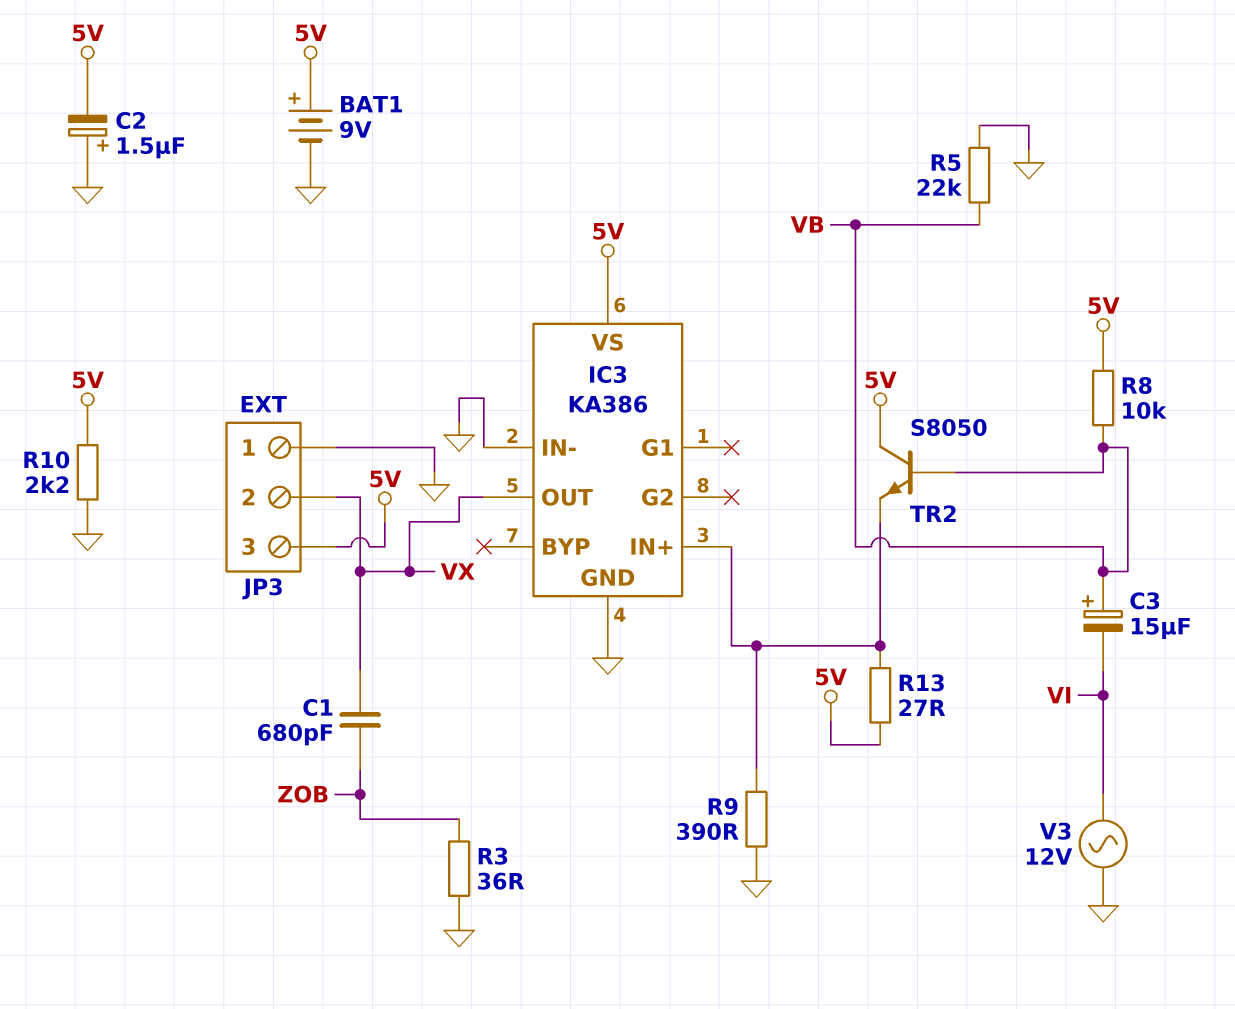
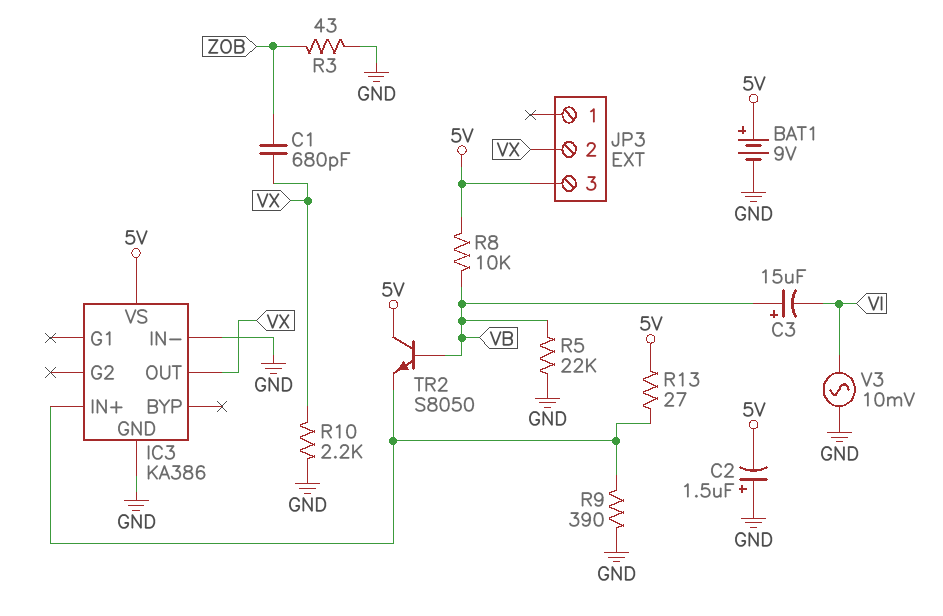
JP3 pin 1: GND -> none
R3: 36 (GND, ZOB) -> 43 (GND, ZOB)
R10: 2.2k (5V, GND) -> 2.2k (GND, VX)
V3: AC 12V (GND, VI) -> AC 10mV (GND, VI)

